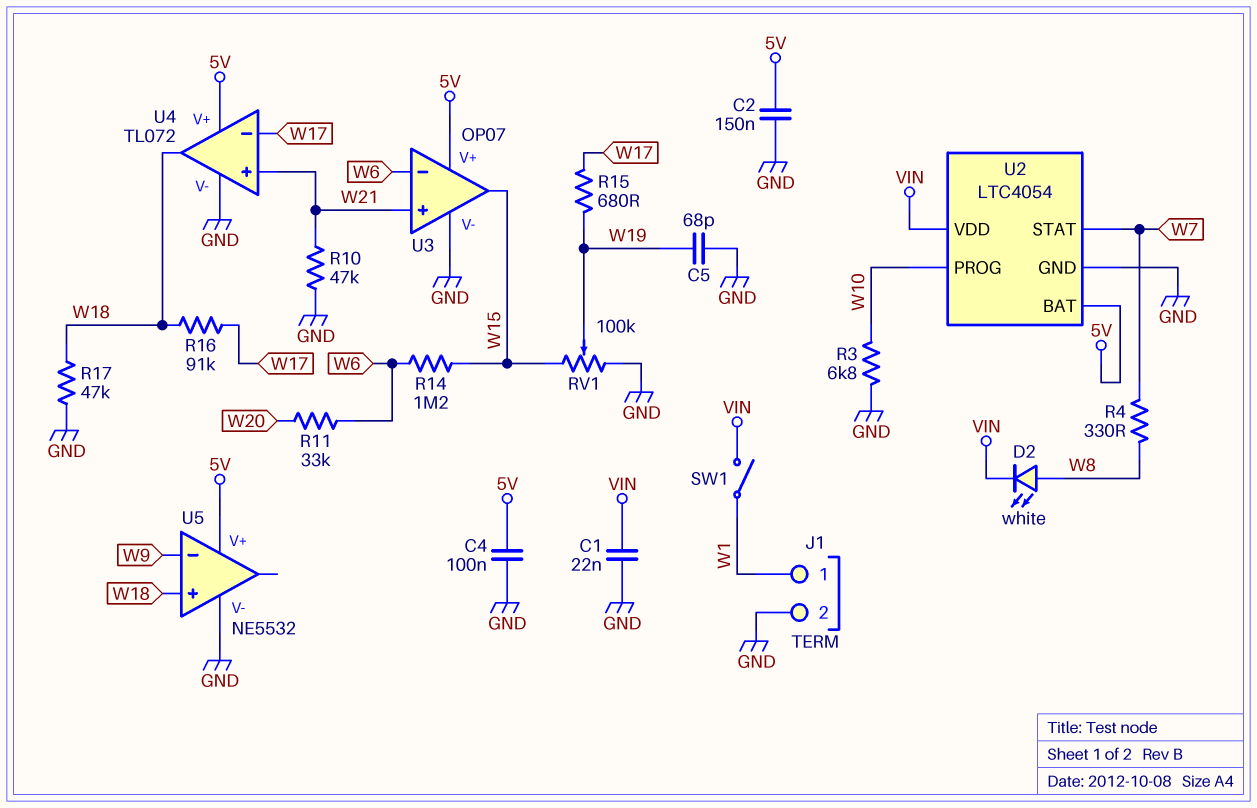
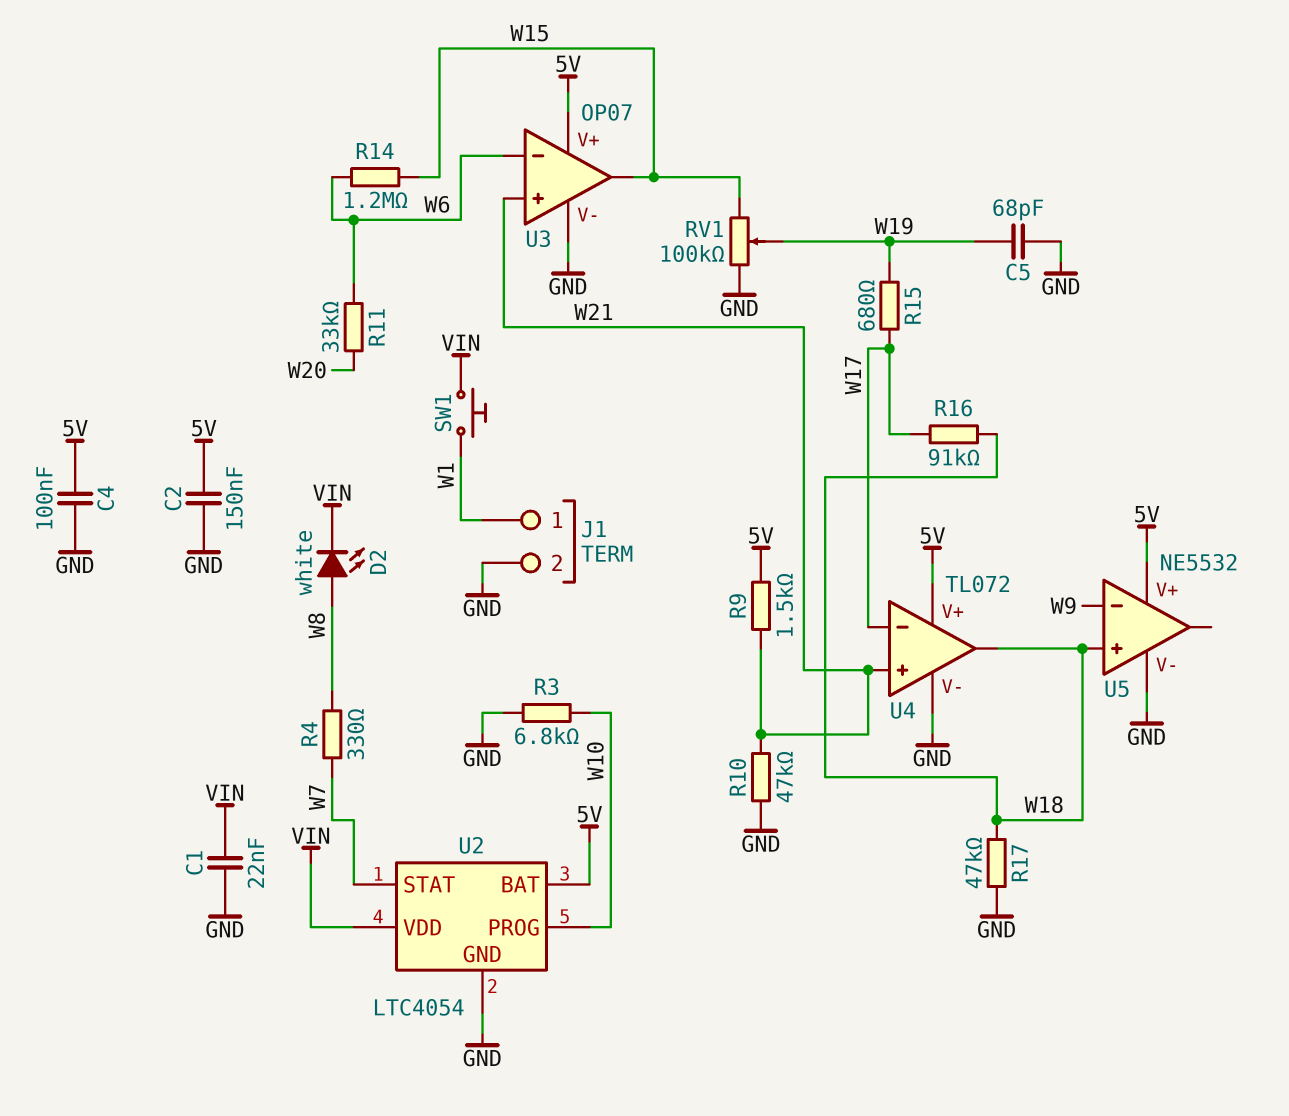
R9: none -> 1.5k (5V, W21)
SW1: switch (VIN, W1) -> button (VIN, W1)

